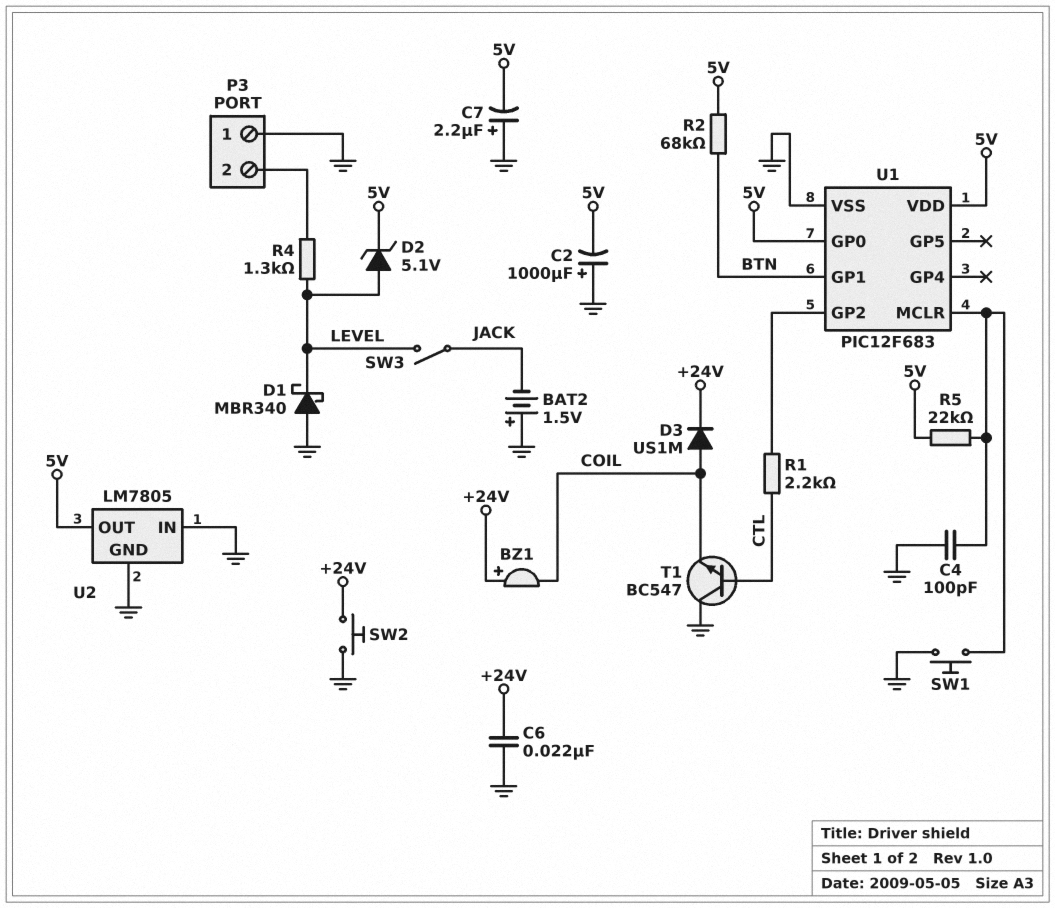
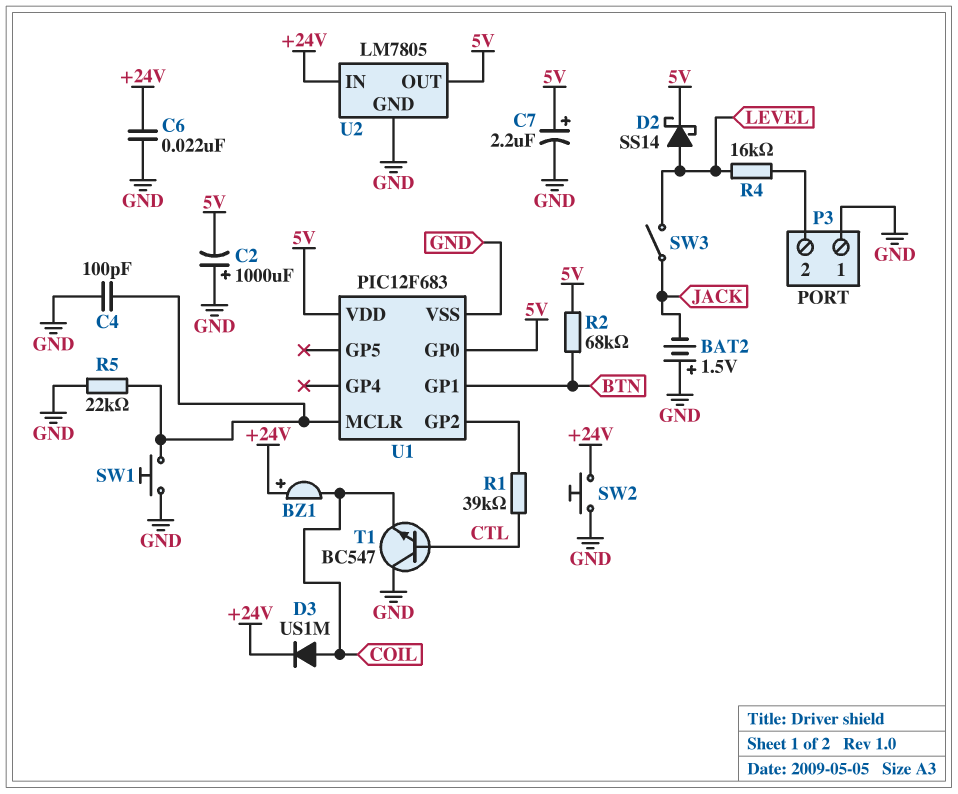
C7: 2.2uF (plus GND, minus 5V) -> 2.2uF (plus 5V, minus GND)
D1: schottky MBR340 (A GND, K LEVEL) -> none
D2: zener 5.1V (A LEVEL, K 5V) -> schottky SS14 (A LEVEL, K 5V)
R1: 2.2k (CTL, U1/GP2) -> 39k (CTL, U1/GP2)
R4: 1.3k (LEVEL, P3/2) -> 16k (LEVEL, P3/2)
R5: 22k (5V, U1/MCLR) -> 22k (GND, U1/MCLR)
U2 pin IN: GND -> +24V

